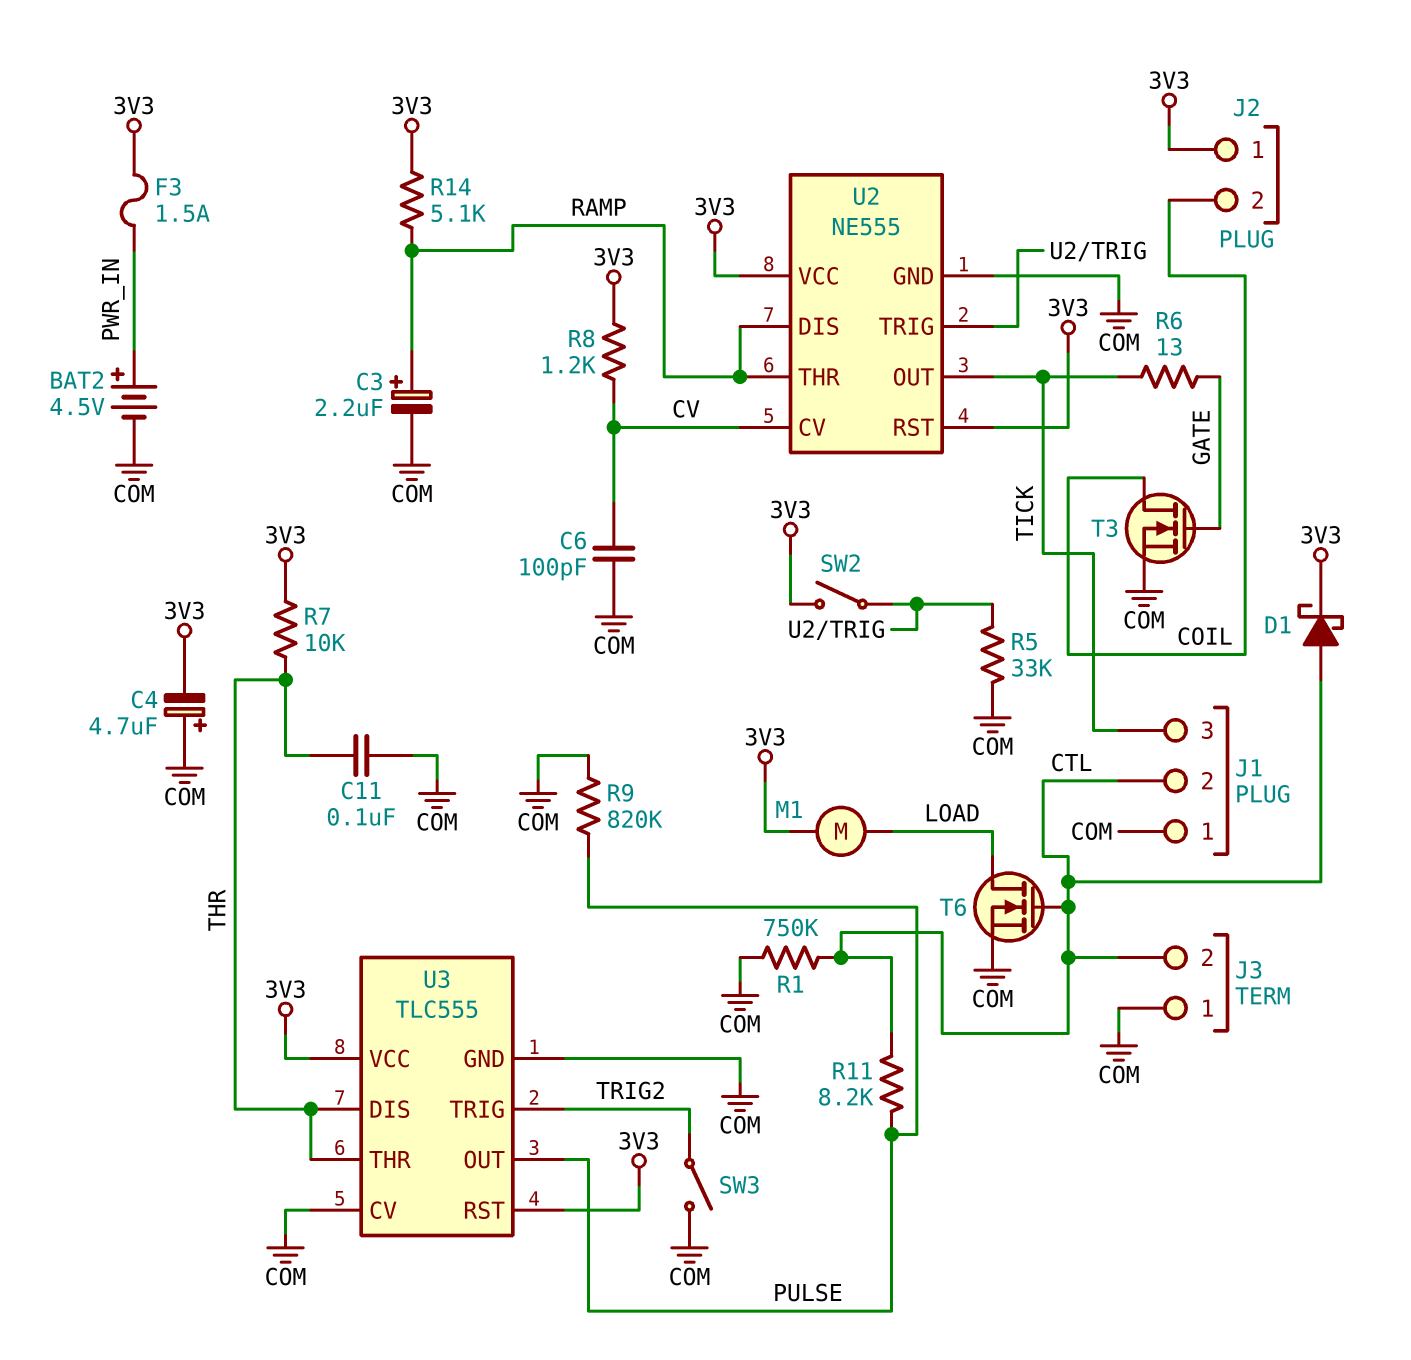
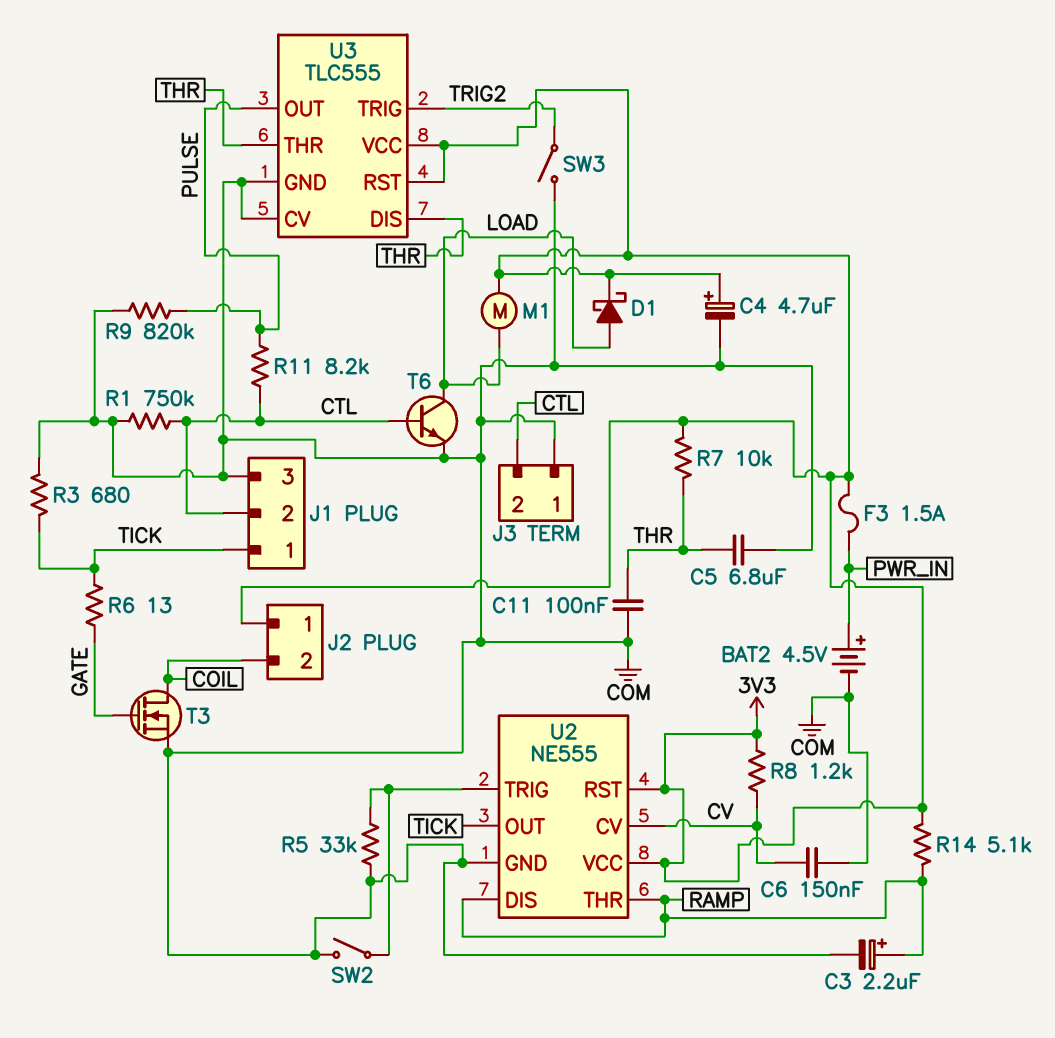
C4: 4.7uF (plus COM, minus 3V3) -> 4.7uF (plus 3V3, minus COM)
C5: none -> 6.8uF (COM, THR)
C6: 100pF (COM, CV) -> 150nF (COM, CV)
D1: schottky (A CTL, K 3V3) -> schottky (A LOAD, K 3V3)
J1 pin 1: COM -> TICK
J1 pin 3: TICK -> COM
R3: none -> 680 (COM, TICK)
SW2: switch (3V3, U2/TRIG) -> switch (COM, U2/TRIG)
T6: NMOS (G CTL, D LOAD, S COM) -> NPN (B CTL, C LOAD, E COM)

